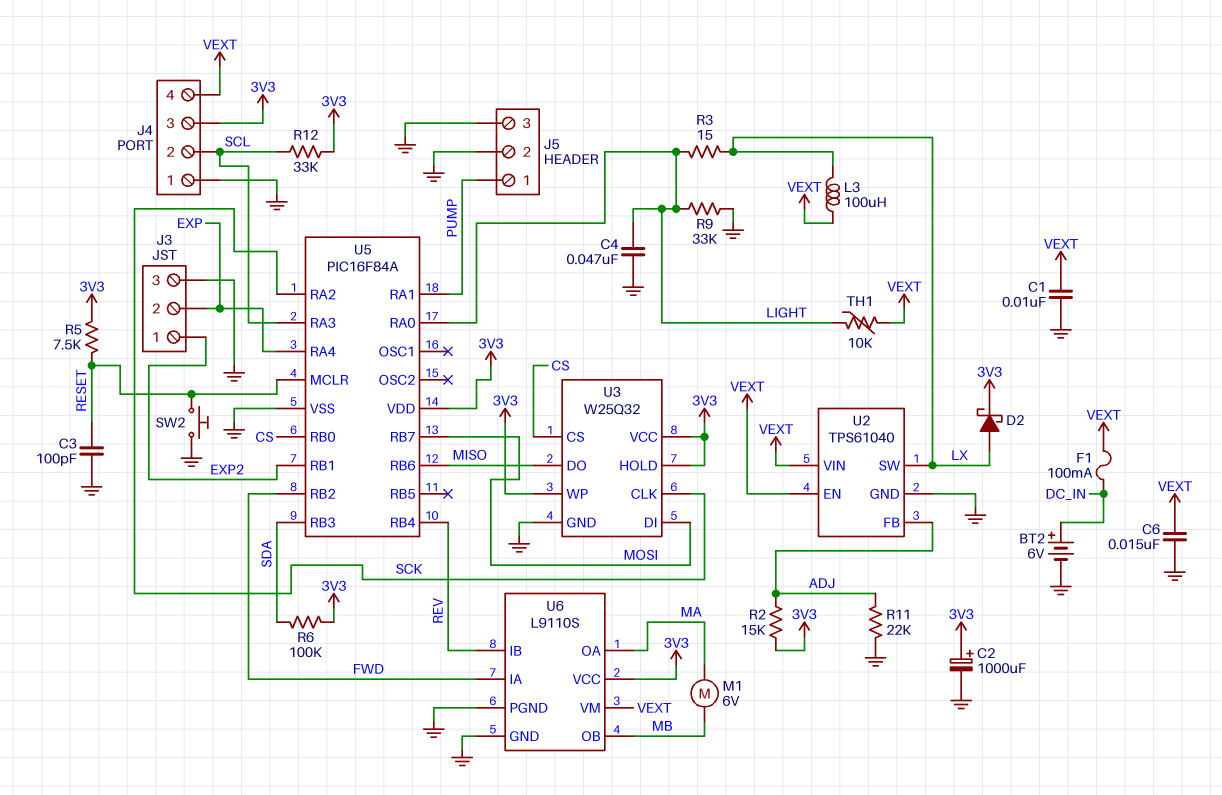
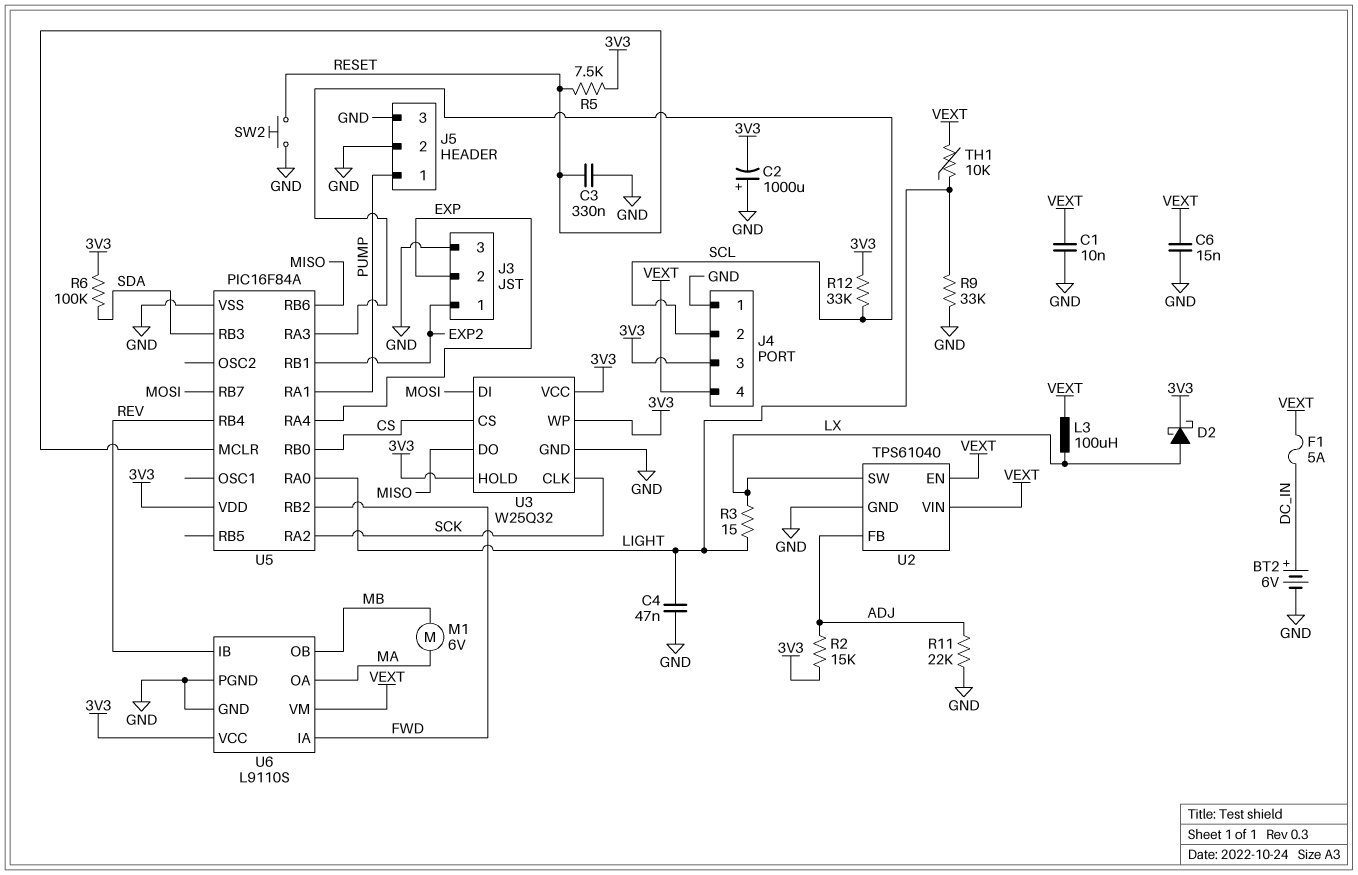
C2: 1000uF (plus 3V3, minus GND) -> 1000uF (plus GND, minus 3V3)
C3: 100pF (GND, RESET) -> 330nF (GND, RESET)
F1: 100mA (DC_IN, VEXT) -> 5A (DC_IN, VEXT)

